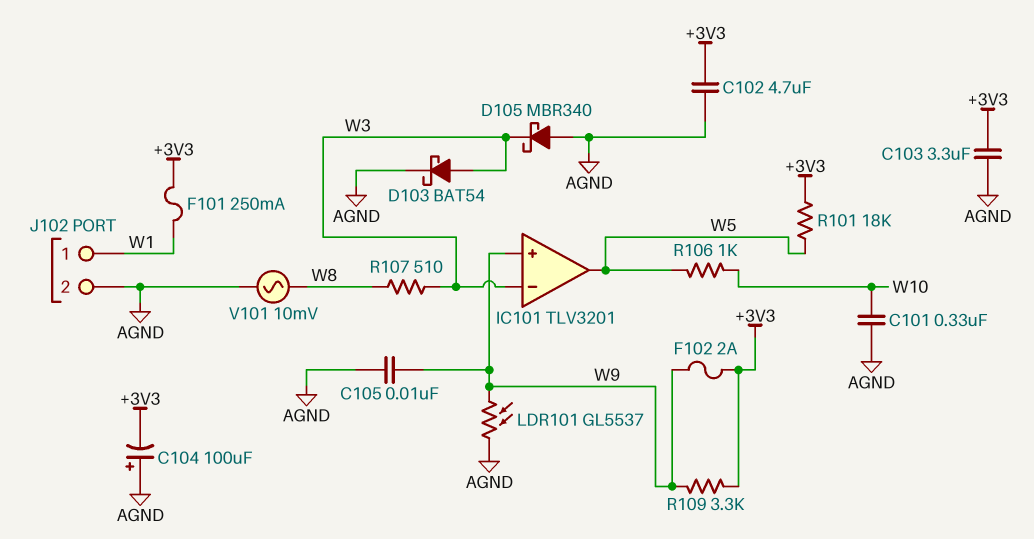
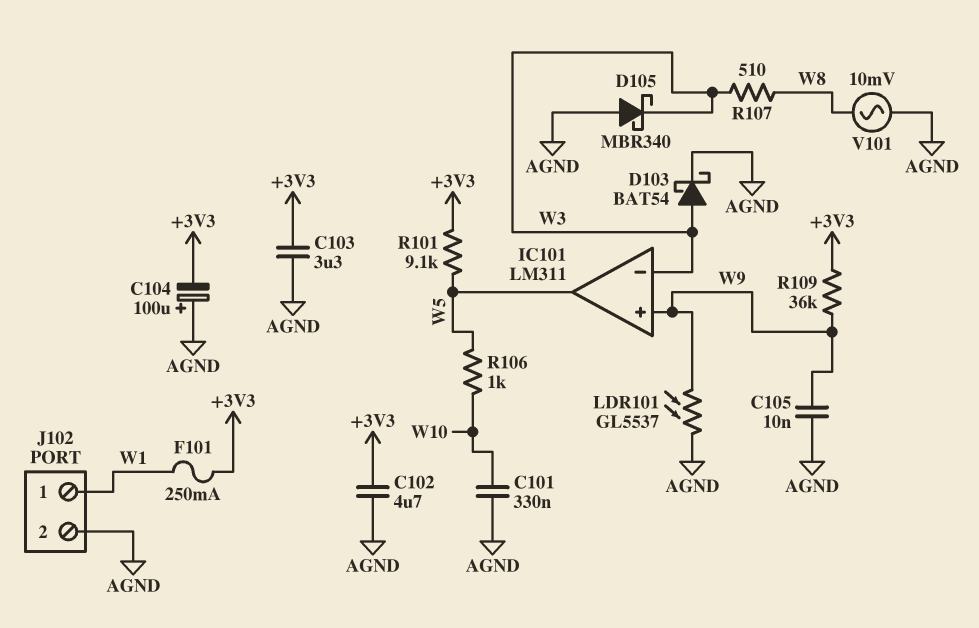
F102: 2A (+3V3, W9) -> none
IC101: TLV3201 -> LM311
R101: 18k (+3V3, W5) -> 9.1k (+3V3, W5)
R109: 3.3k (+3V3, W9) -> 36k (+3V3, W9)

